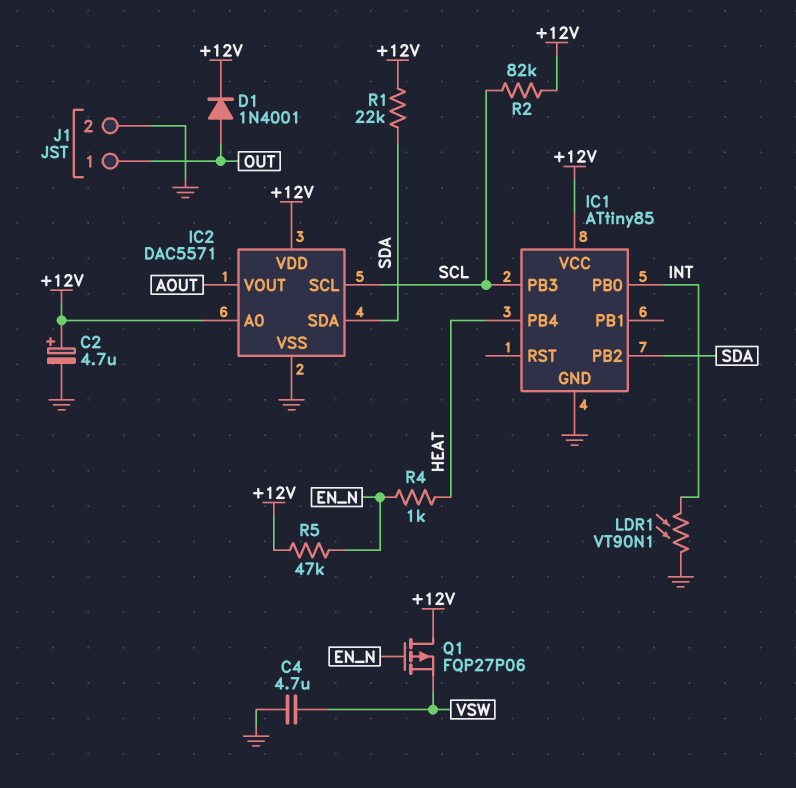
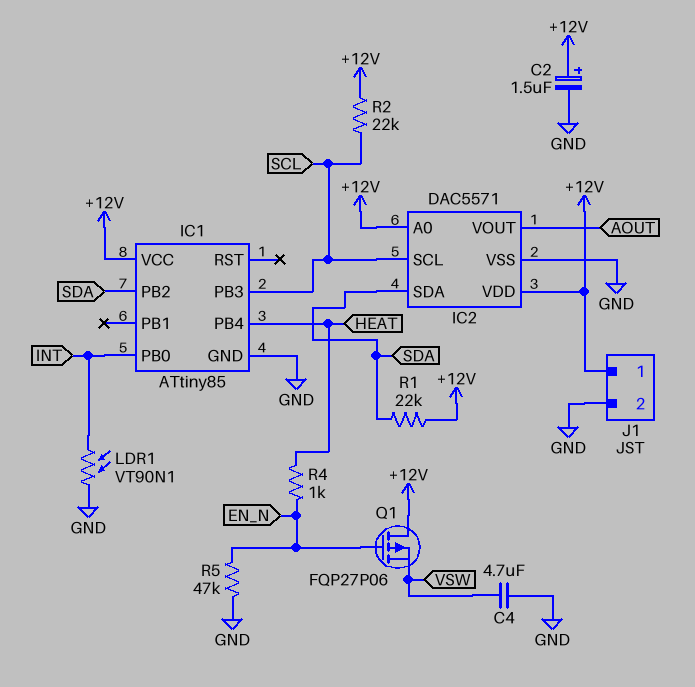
C2: 4.7uF (plus +12V, minus GND) -> 1.5uF (plus +12V, minus GND)
D1: diode 1N4001 (A OUT, K +12V) -> none
J1 pin 1: OUT -> +12V
R2: 82k (+12V, SCL) -> 22k (+12V, SCL)
R5: 47k (+12V, EN_N) -> 47k (EN_N, GND)

